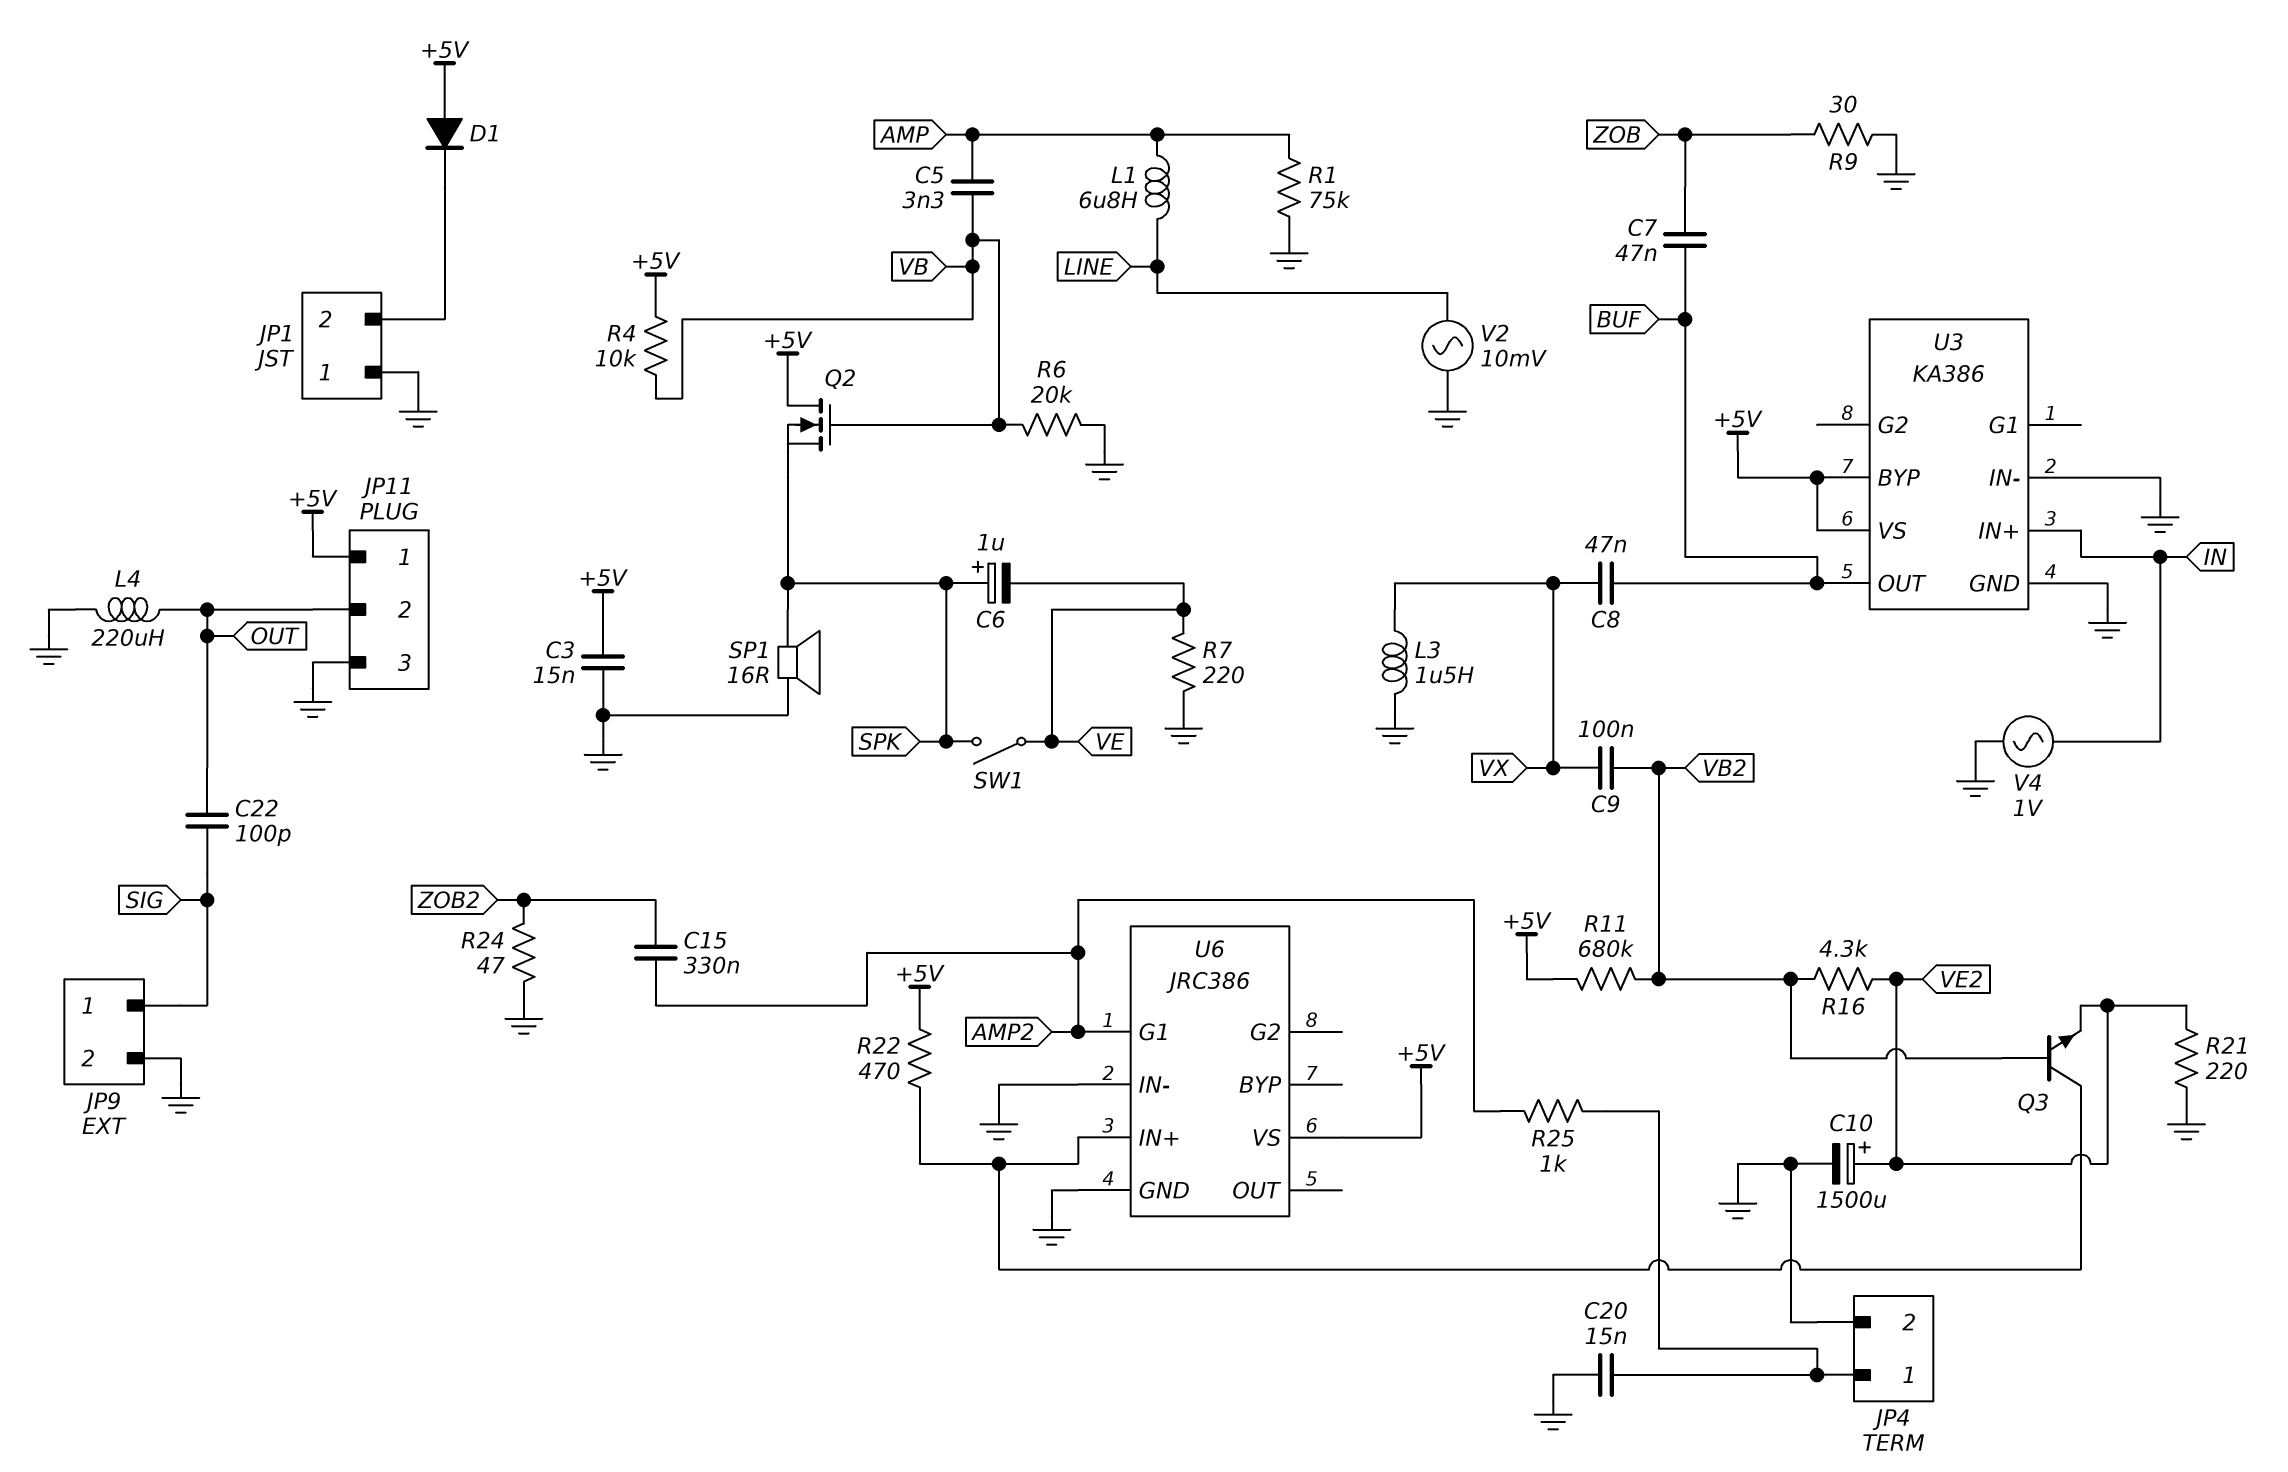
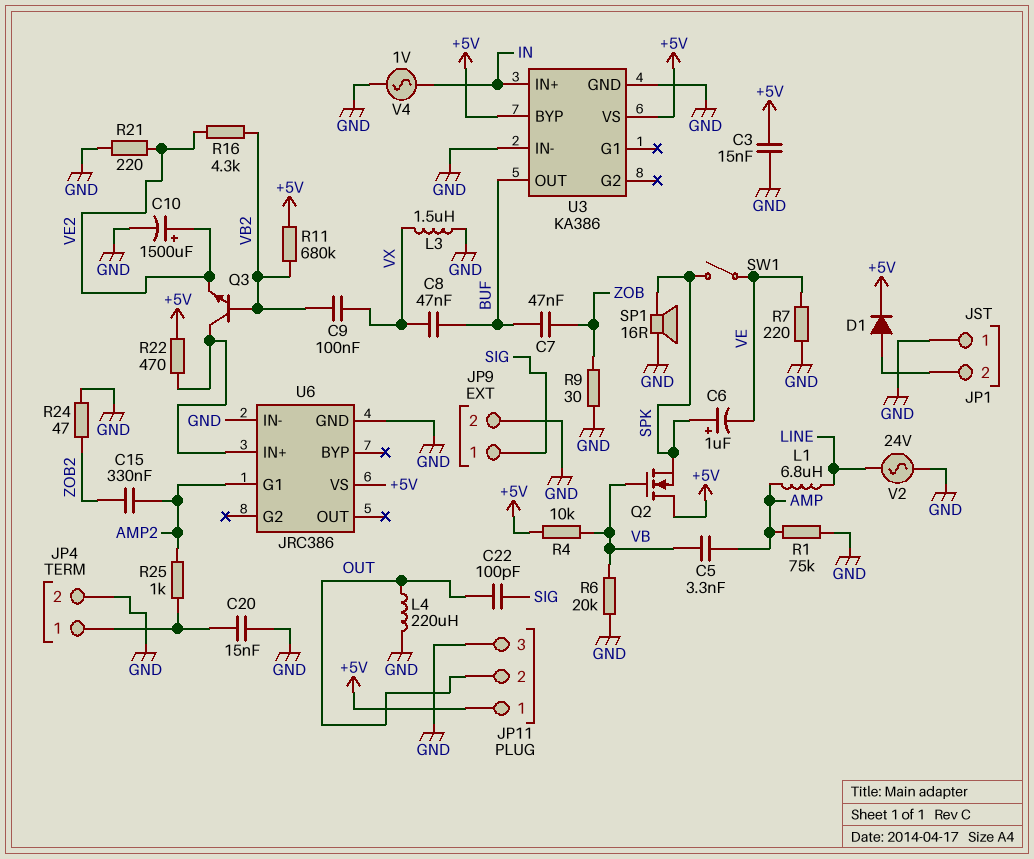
D1: diode (A +5V, K JP1/2) -> diode (A JP1/2, K +5V)
V2: AC 10mV (GND, LINE) -> AC 24V (GND, LINE)

